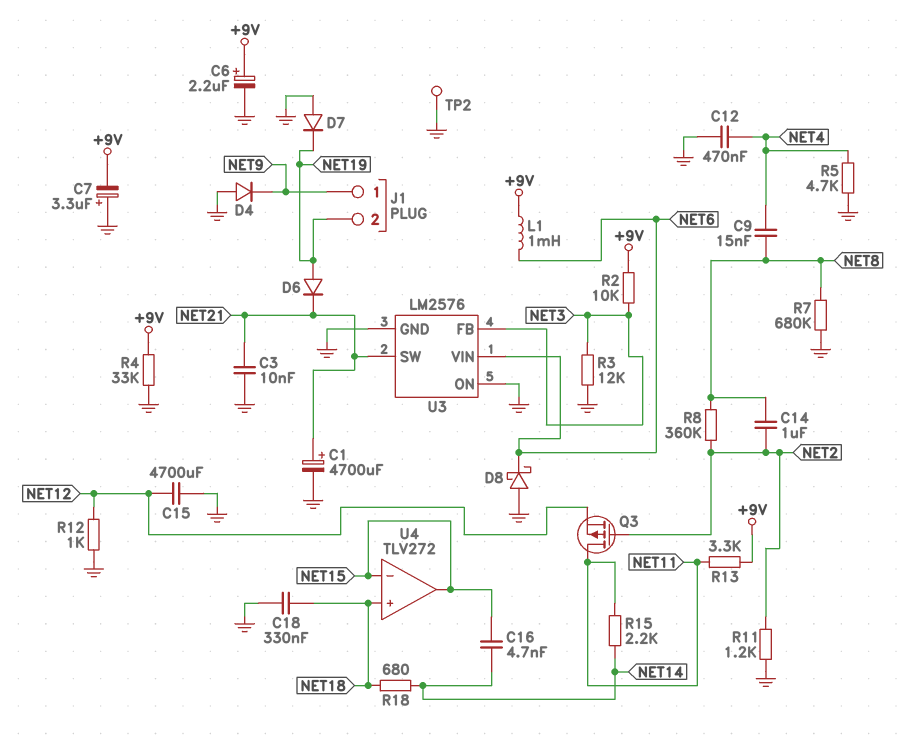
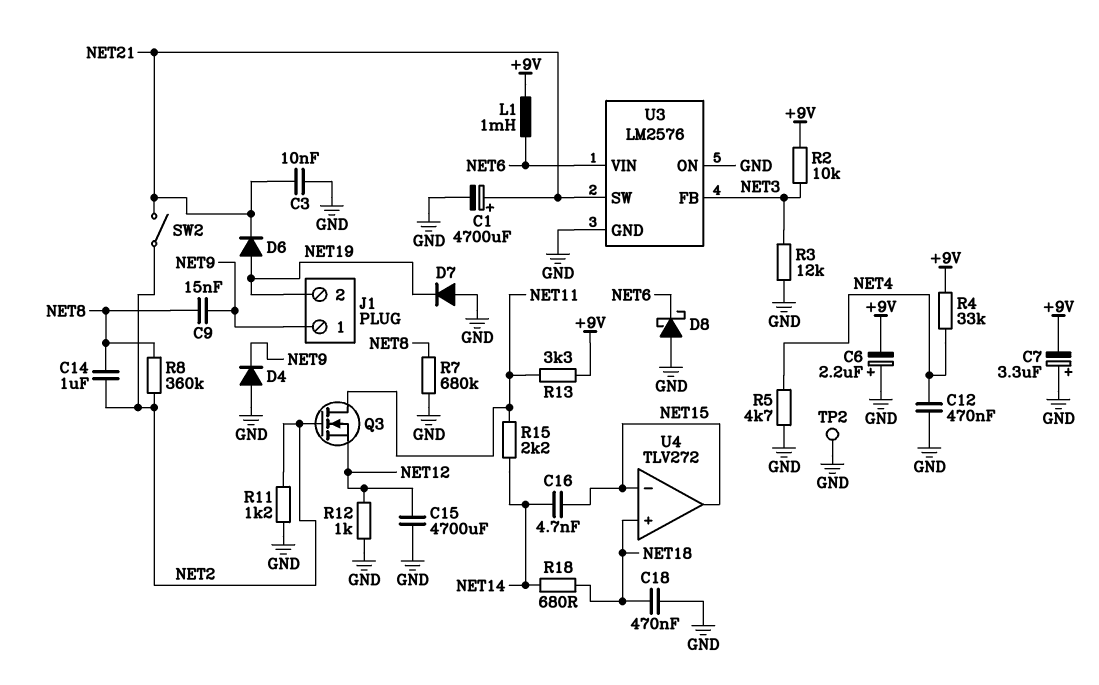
C6: 2.2uF (plus +9V, minus GND) -> 2.2uF (plus GND, minus +9V)
C9: 15nF (NET4, NET8) -> 15nF (NET8, NET9)
C18: 330nF (GND, NET18) -> 470nF (GND, NET18)
Q3: PMOS (G NET2, D NET11, S NET12) -> NMOS (G NET2, D NET11, S NET12)
R4: 33k (+9V, GND) -> 33k (+9V, NET4)
SW2: none -> switch (NET2, NET21)

